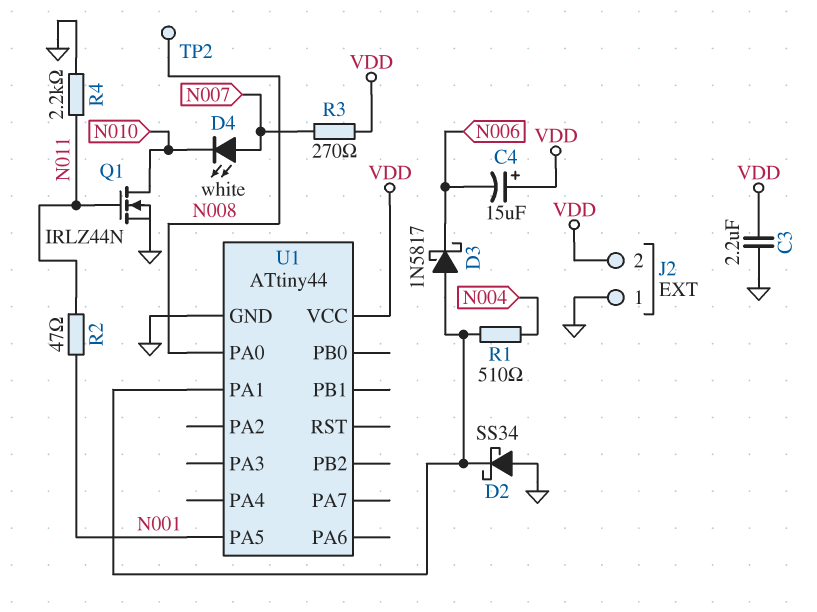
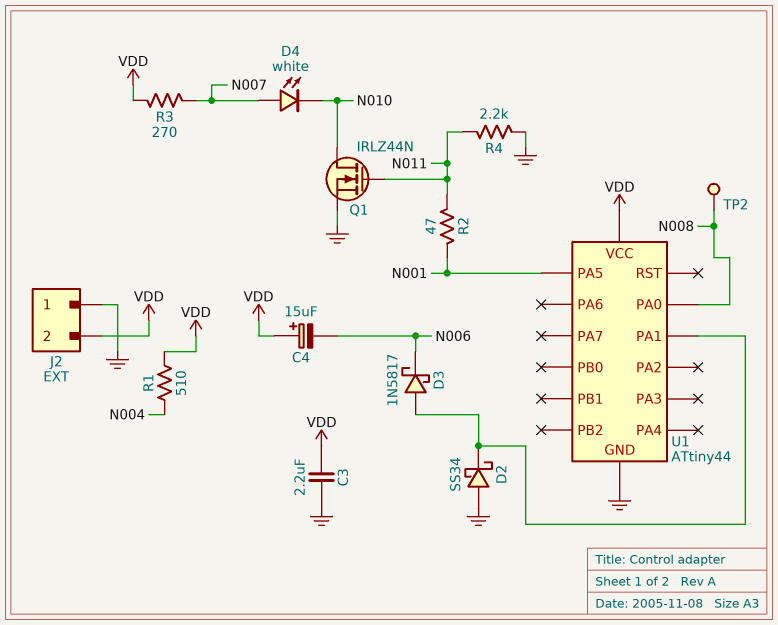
R1: 510 (N004, U1/PA1) -> 510 (N004, VDD)

